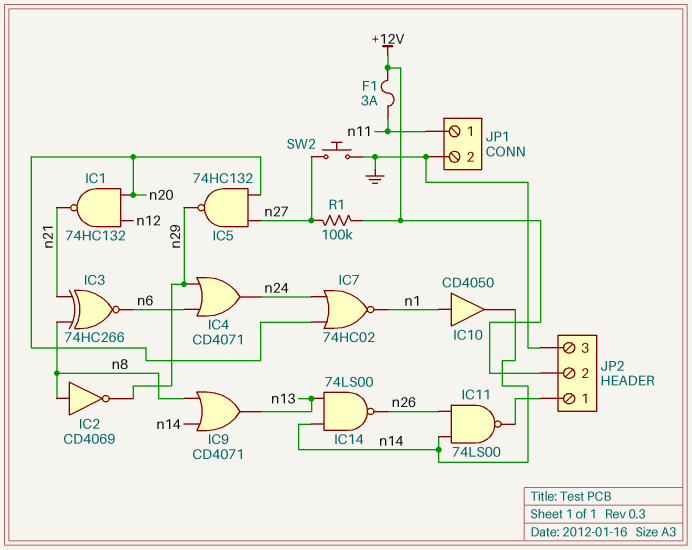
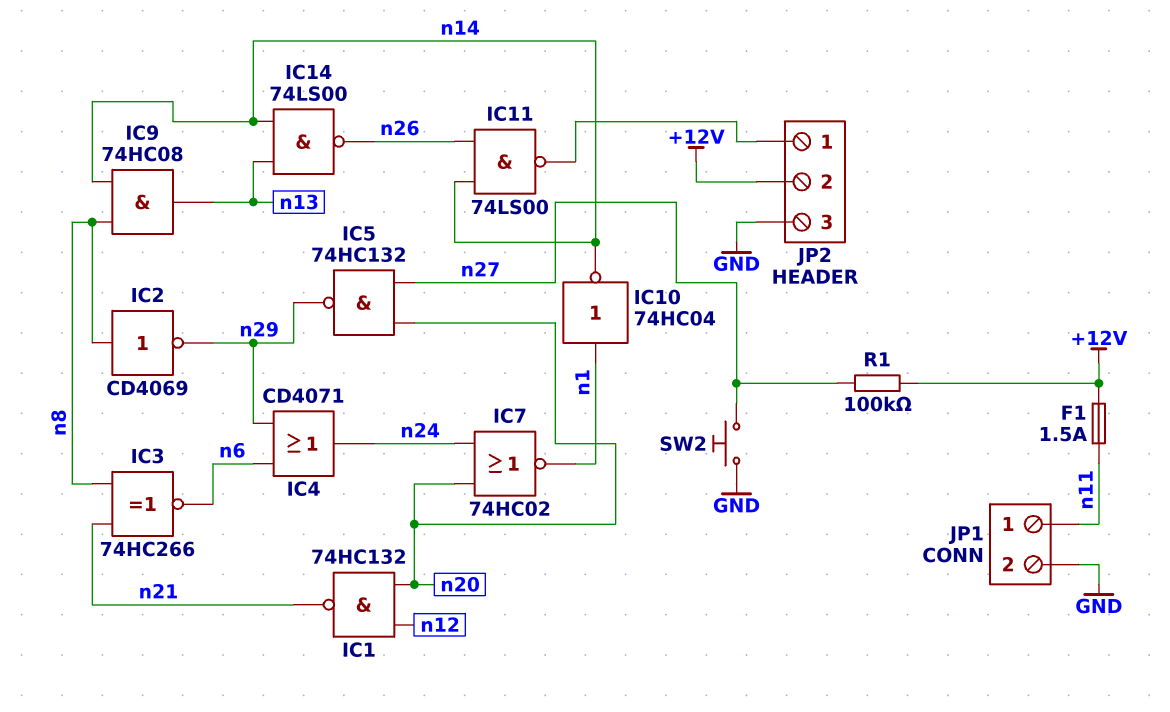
F1: 3A (+12V, n11) -> 1.5A (+12V, n11)
IC9: OR CD4071 (in n8, in n14, out n13) -> AND 74HC08 (in n8, in n14, out n13)
IC10: buffer CD4050 (in n1, out n14) -> NOT 74HC04 (in n1, out n14)

